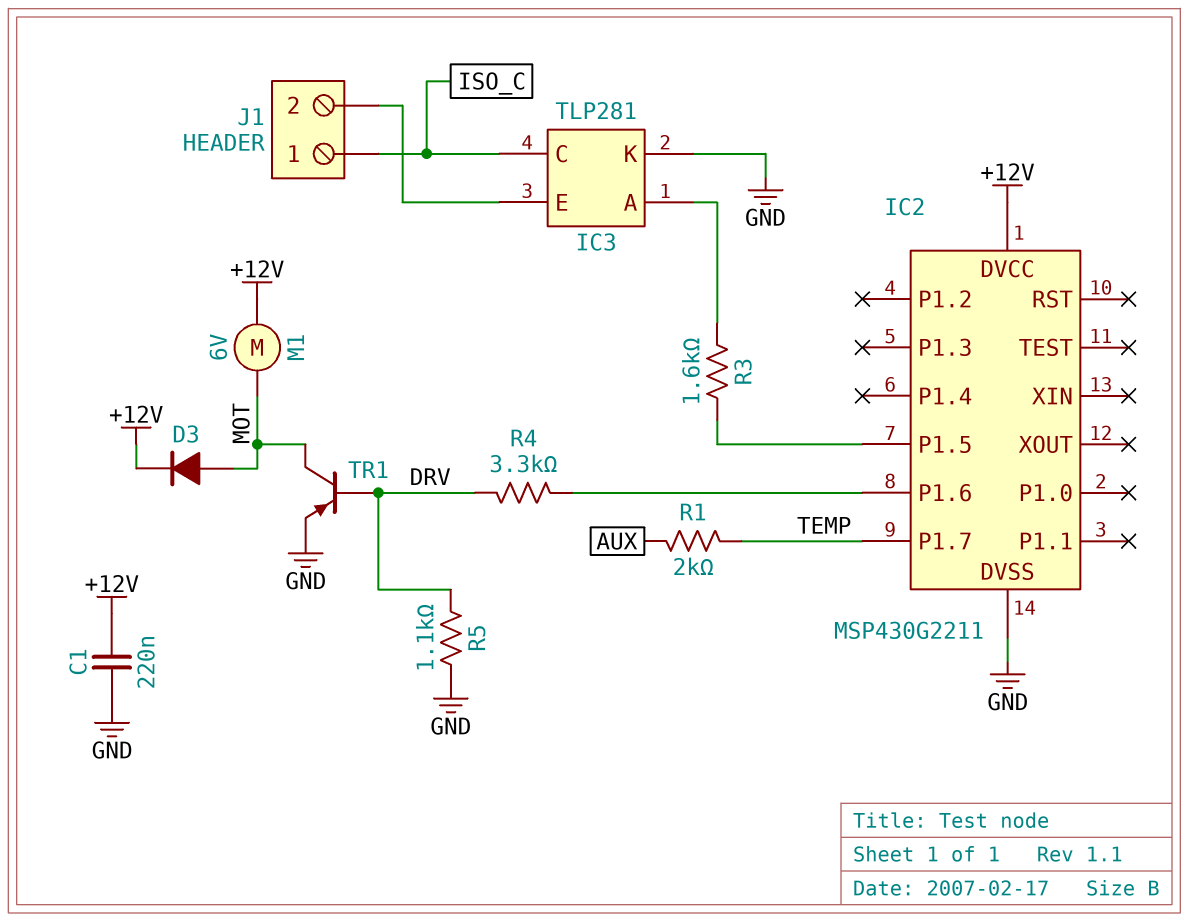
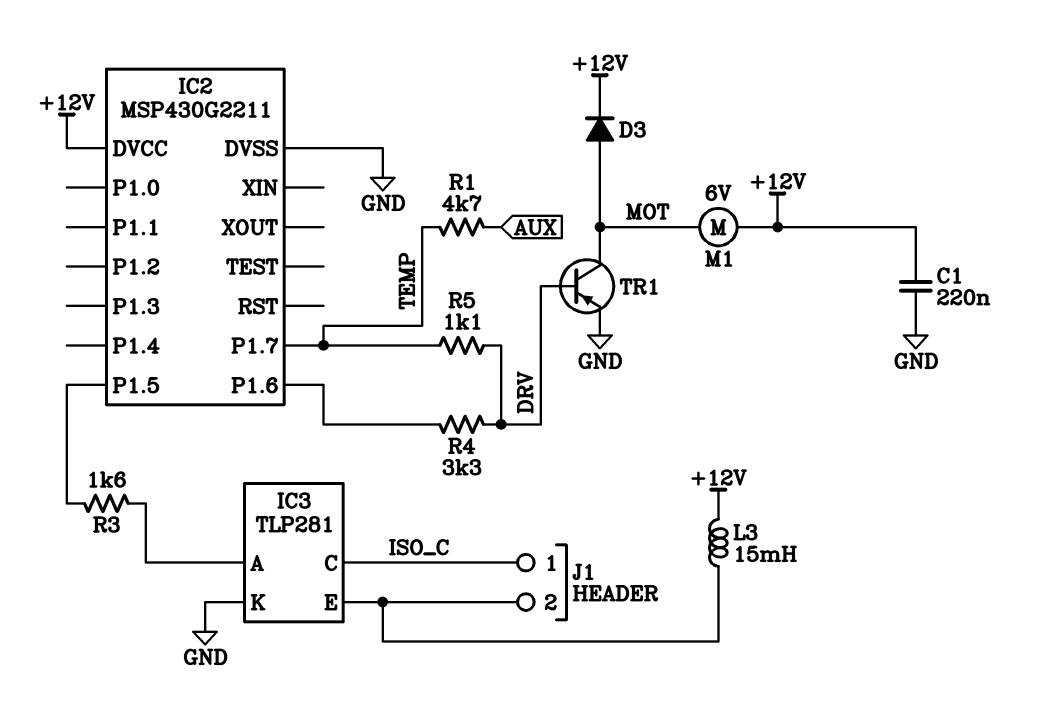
L3: none -> 15mH (+12V, IC3/E)
R1: 2k (AUX, TEMP) -> 4.7k (AUX, TEMP)
R5: 1.1k (DRV, GND) -> 1.1k (DRV, TEMP)

